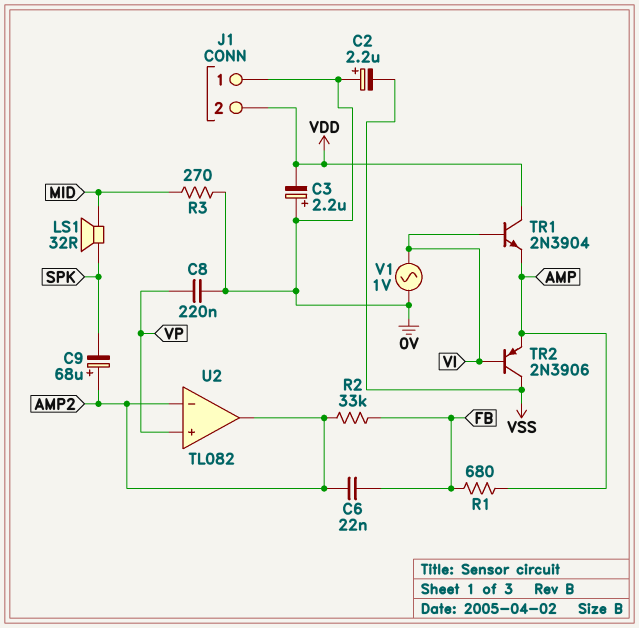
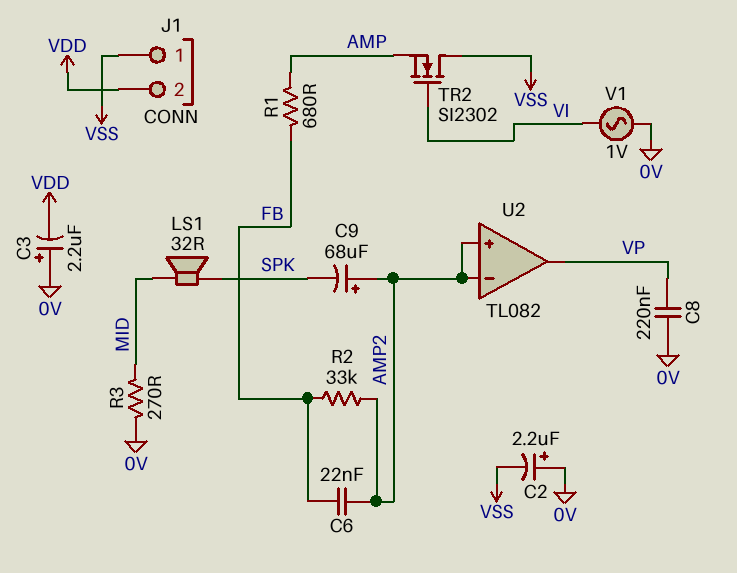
J1 pin 1: 0V -> VSS
TR1: NPN 2N3904 (B VI, C VDD, E AMP) -> none
TR2: PNP 2N3906 (B VI, C VSS, E AMP) -> NMOS SI2302 (G VI, D VSS, S AMP)
U2 pin in+: VP -> AMP2
U2 pin out: AMP2 -> VP

